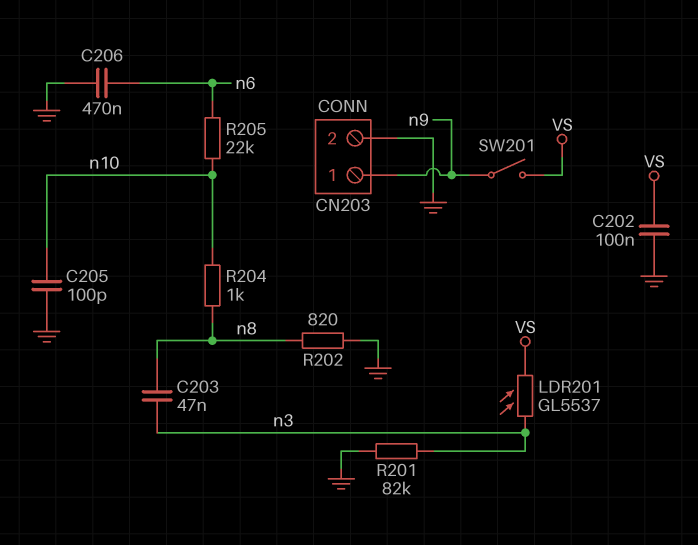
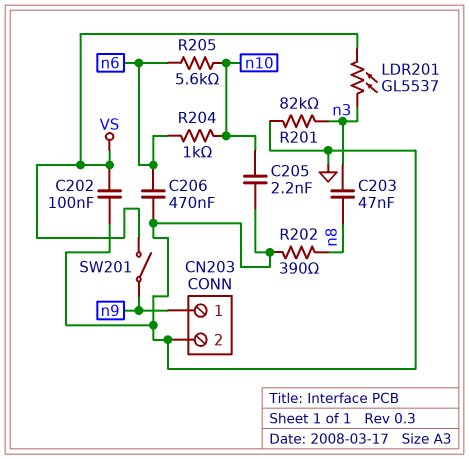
C205: 100pF (GND, n10) -> 2.2nF (GND, n10)
R202: 820 (GND, n8) -> 390 (GND, n8)
R204: 1k (n8, n10) -> 1k (n6, n10)
R205: 22k (n6, n10) -> 5.6k (n6, n10)

